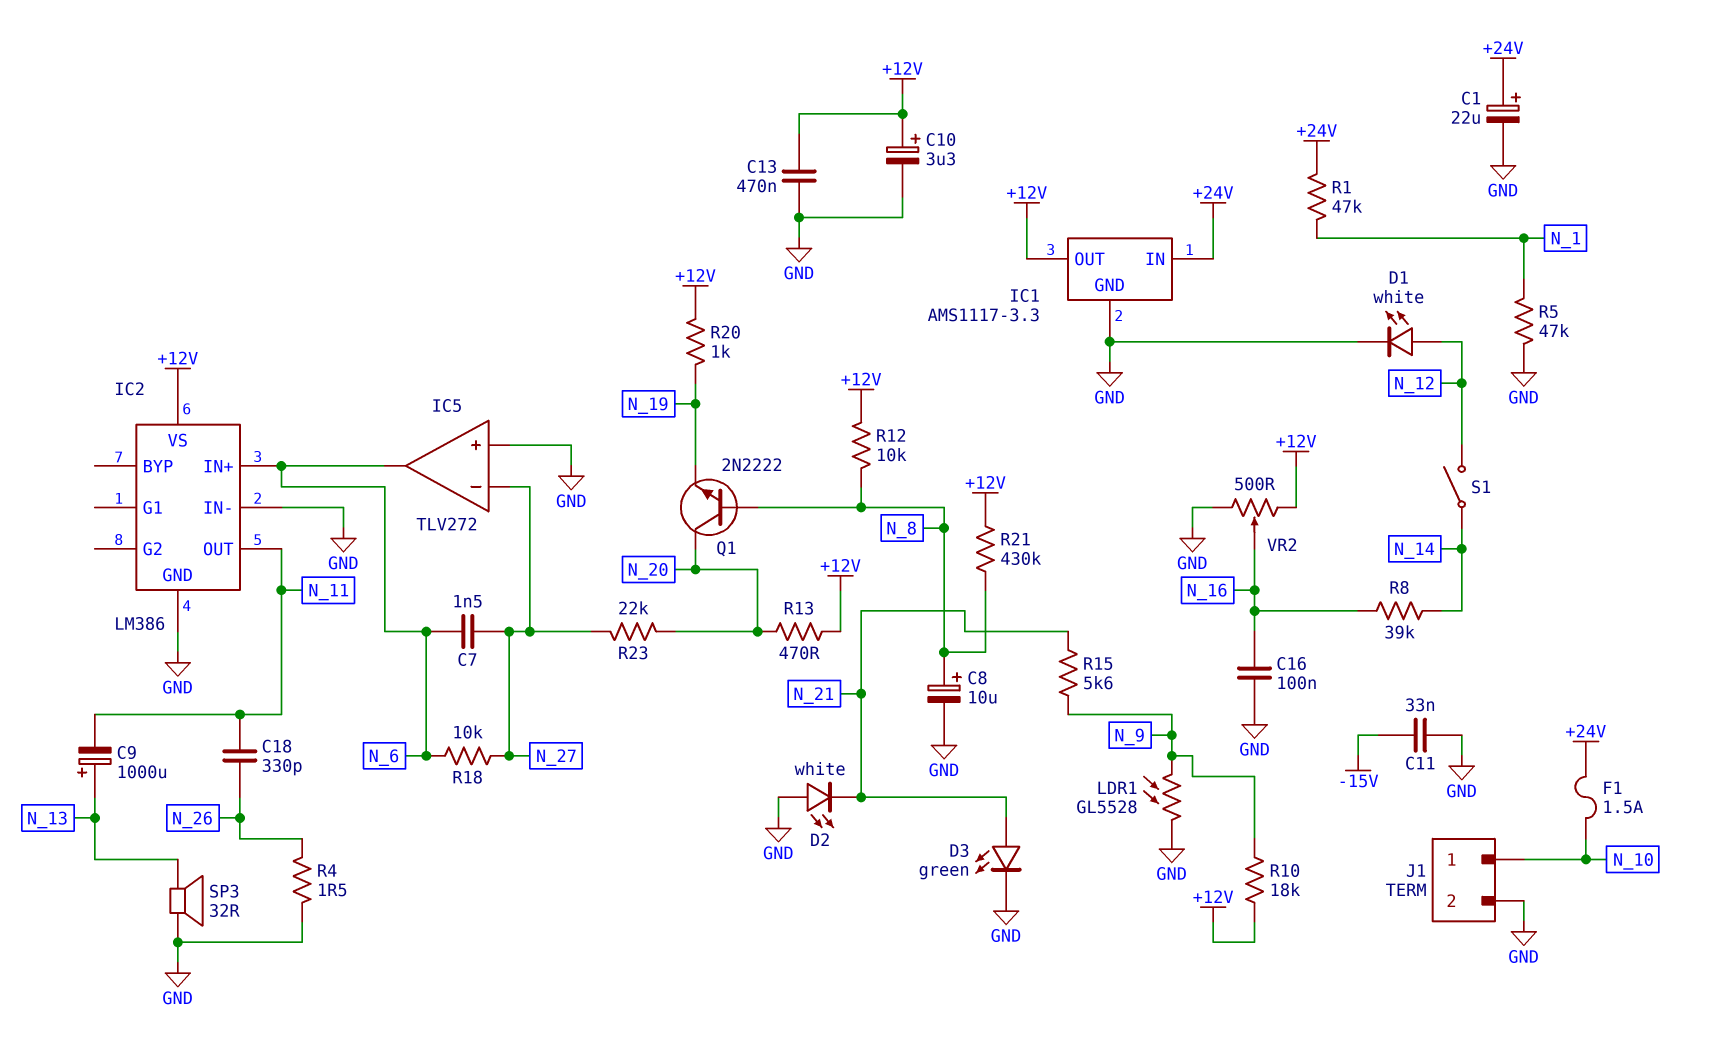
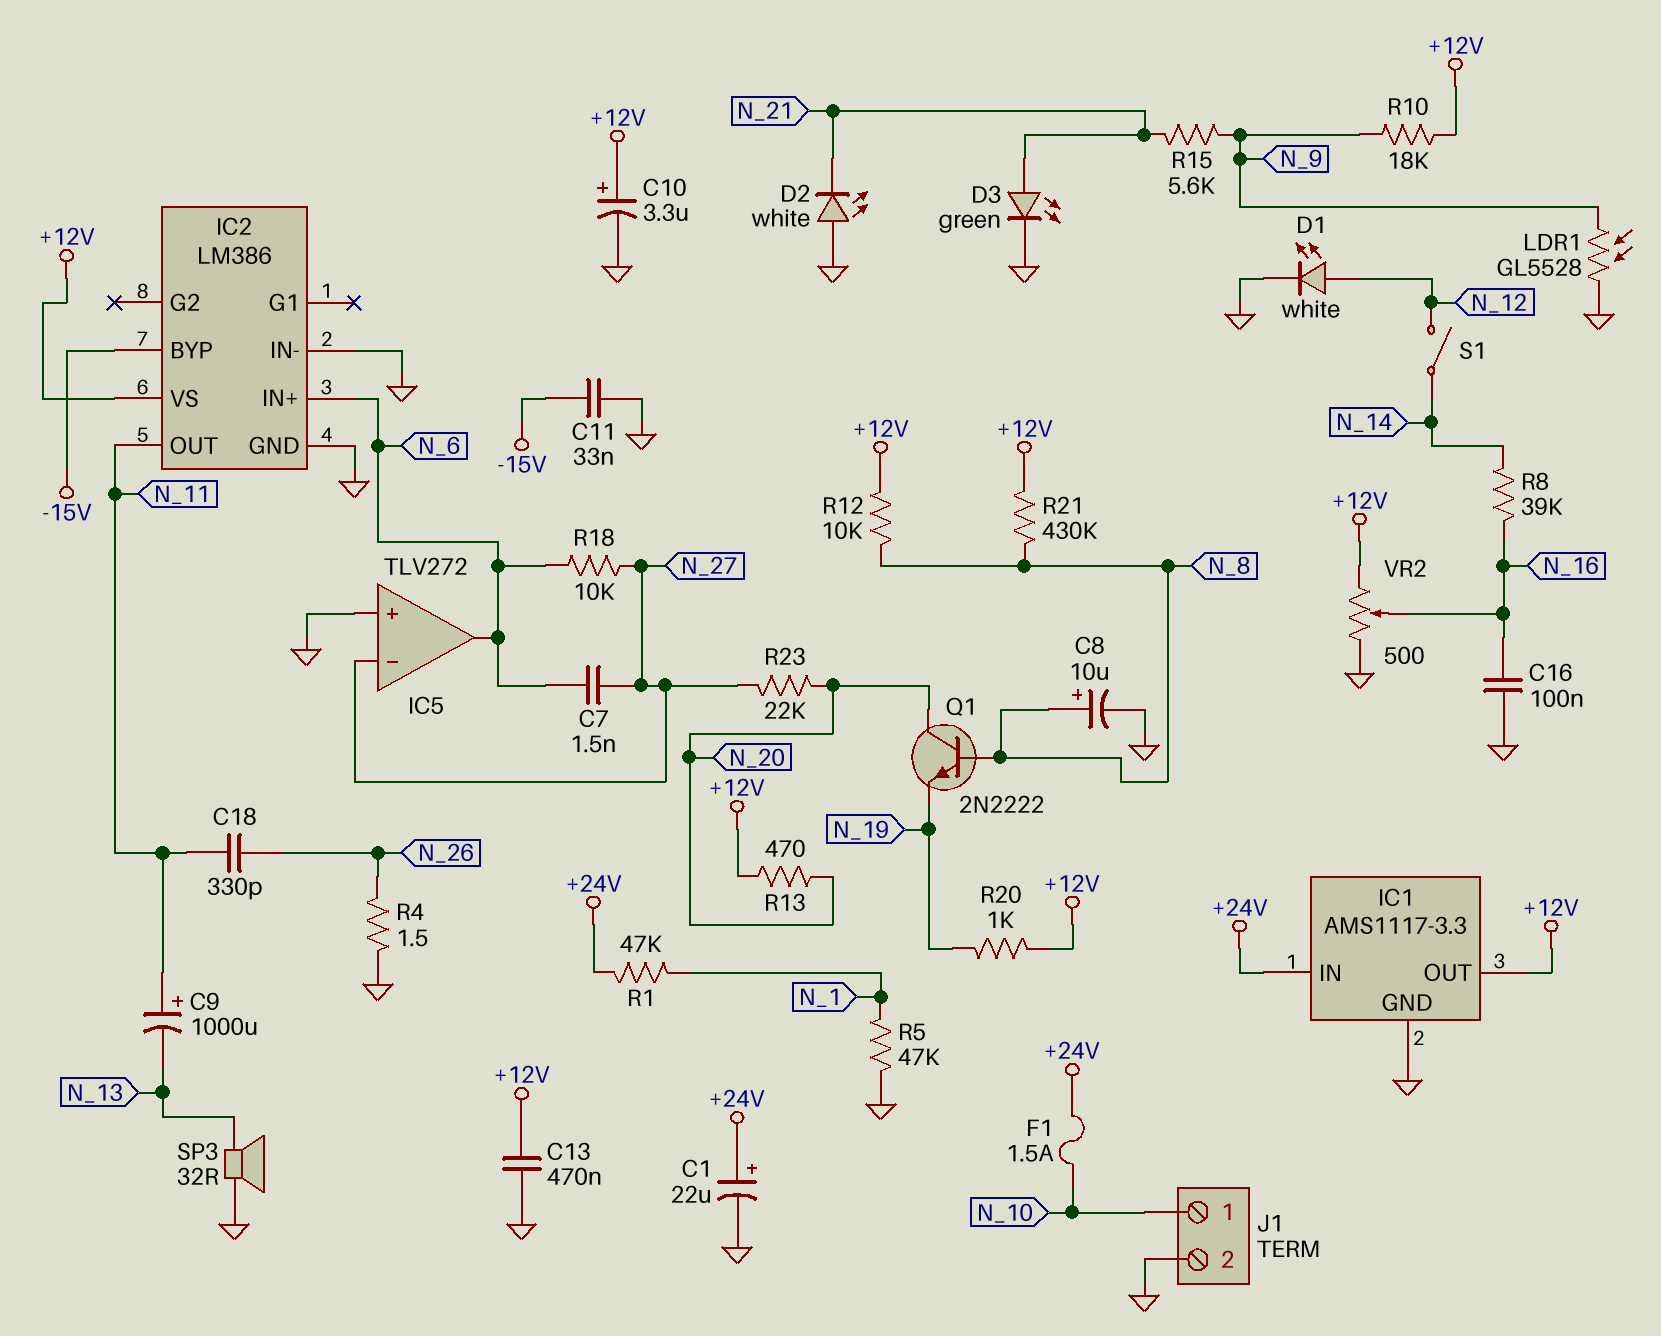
C9: 1000uF (plus N_13, minus N_11) -> 1000uF (plus N_11, minus N_13)
IC2 pin BYP: none -> -15V

